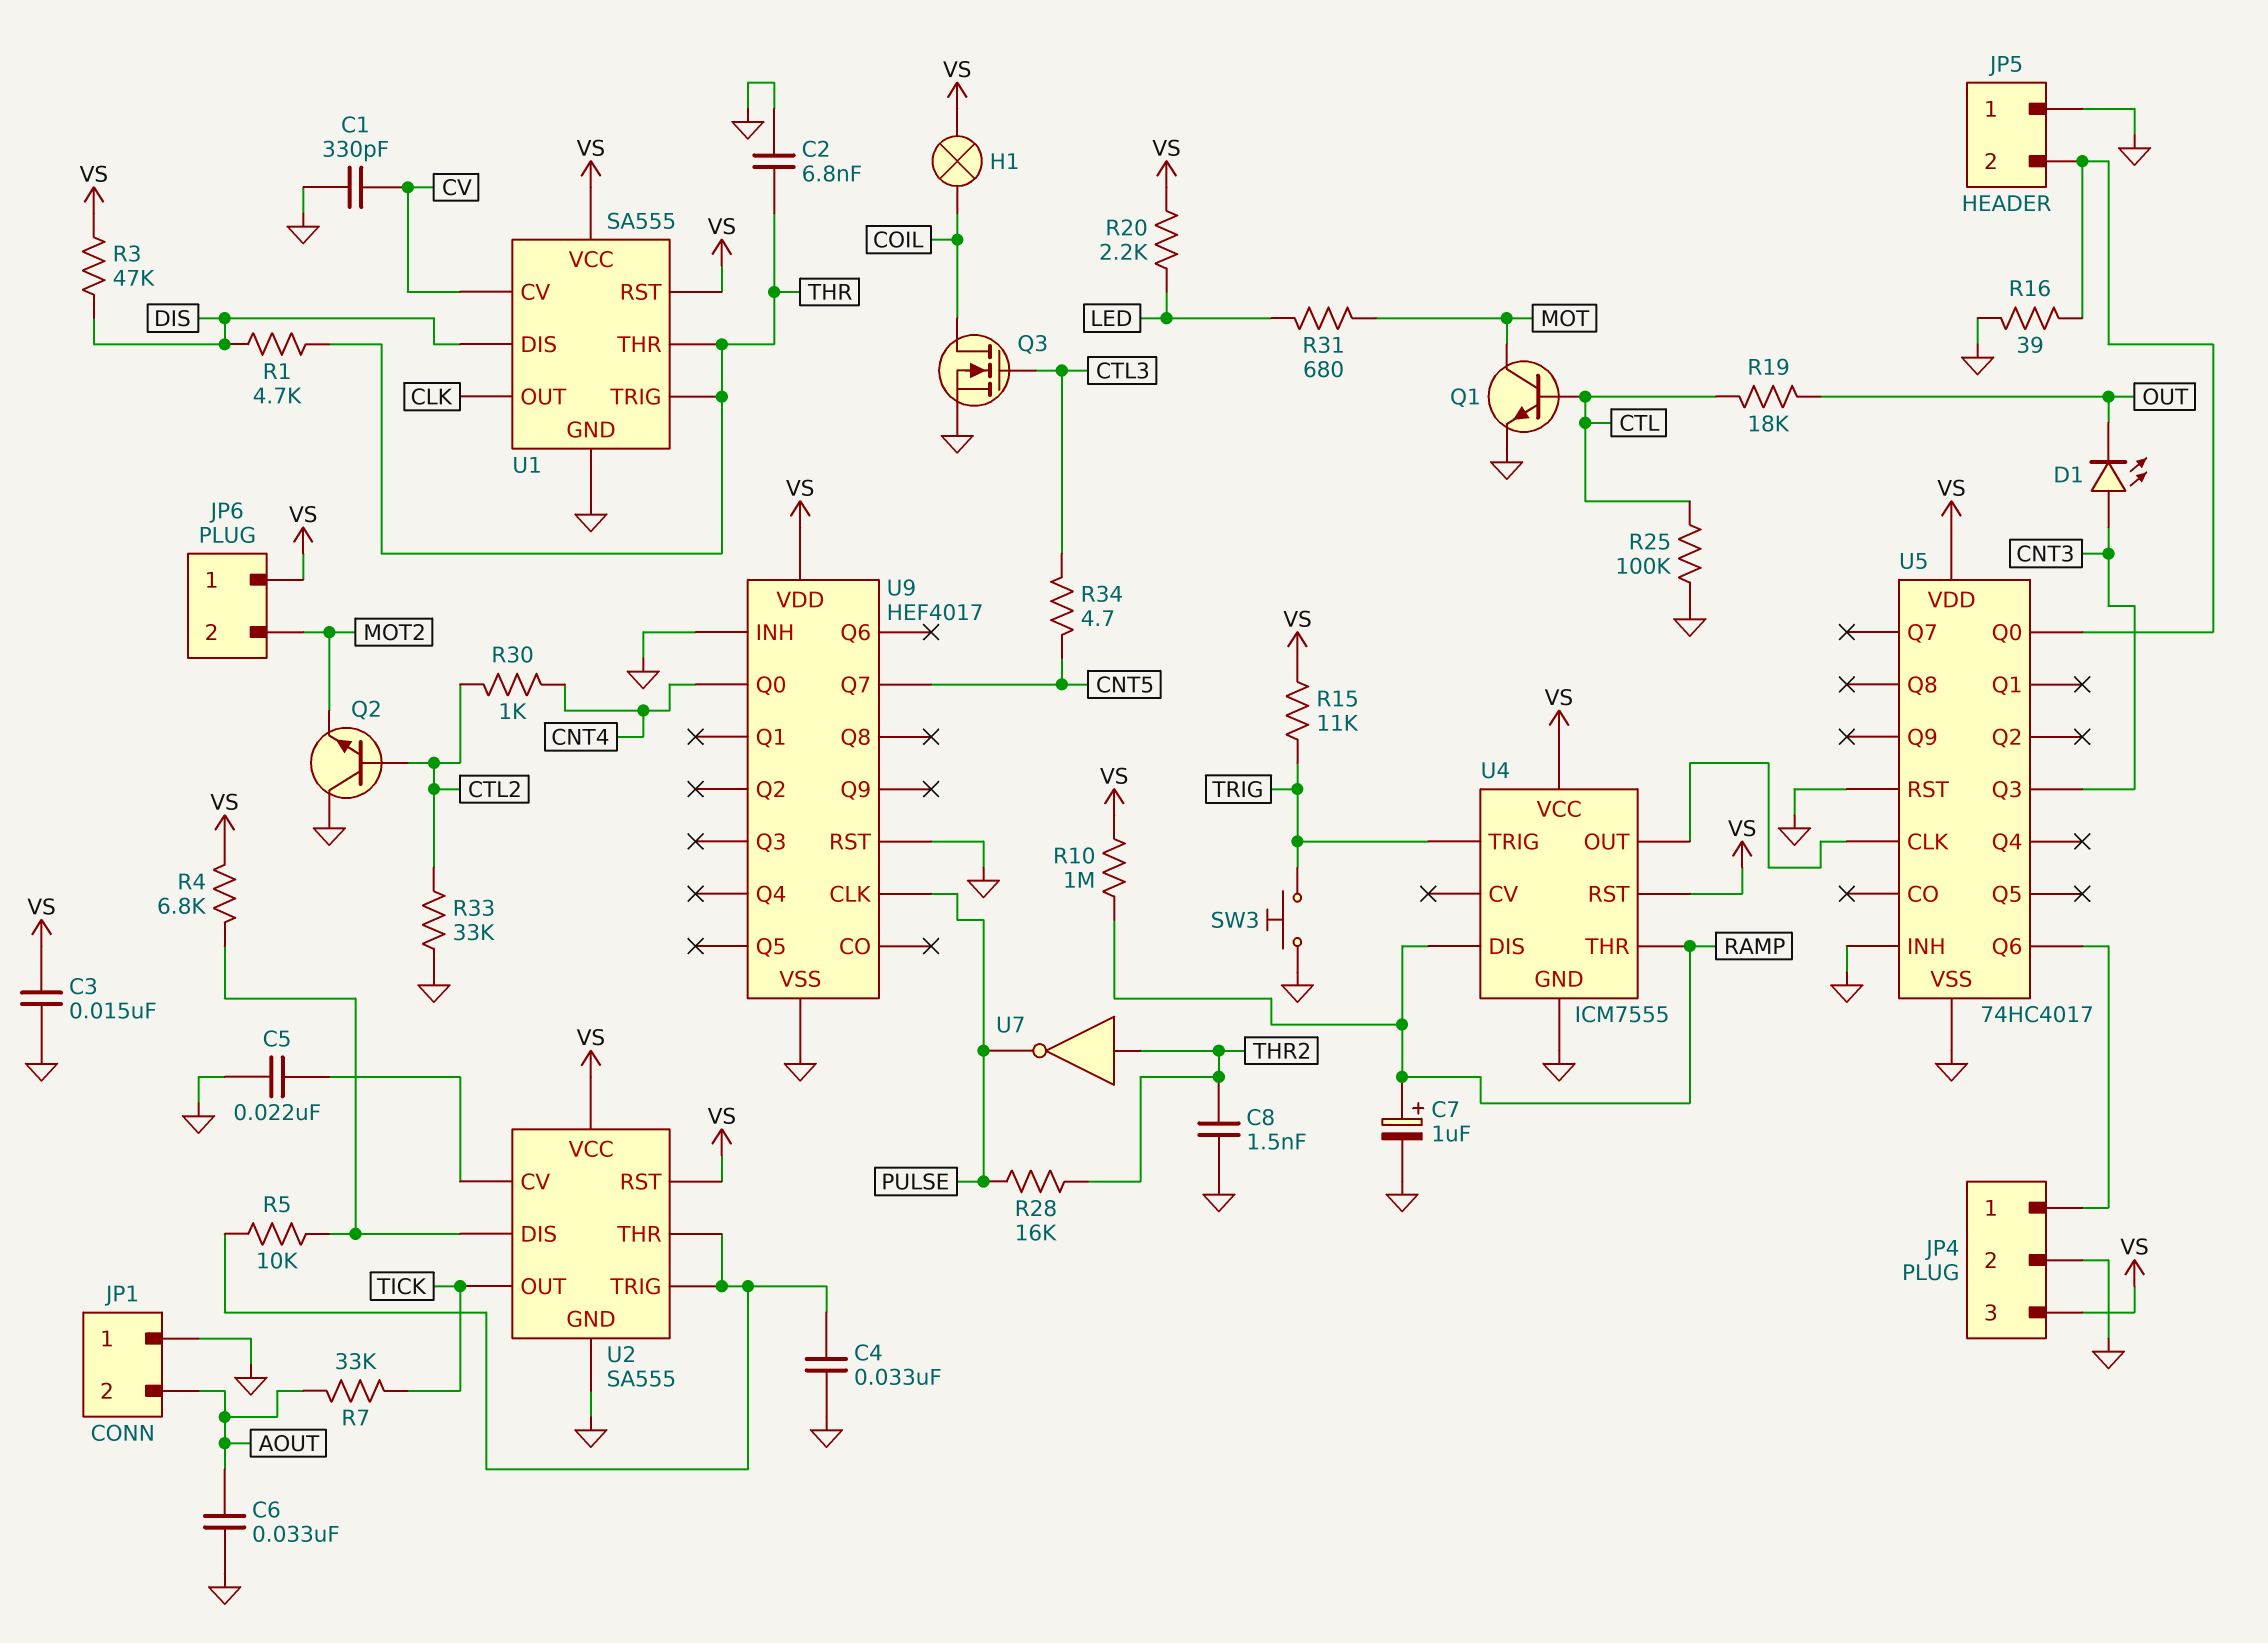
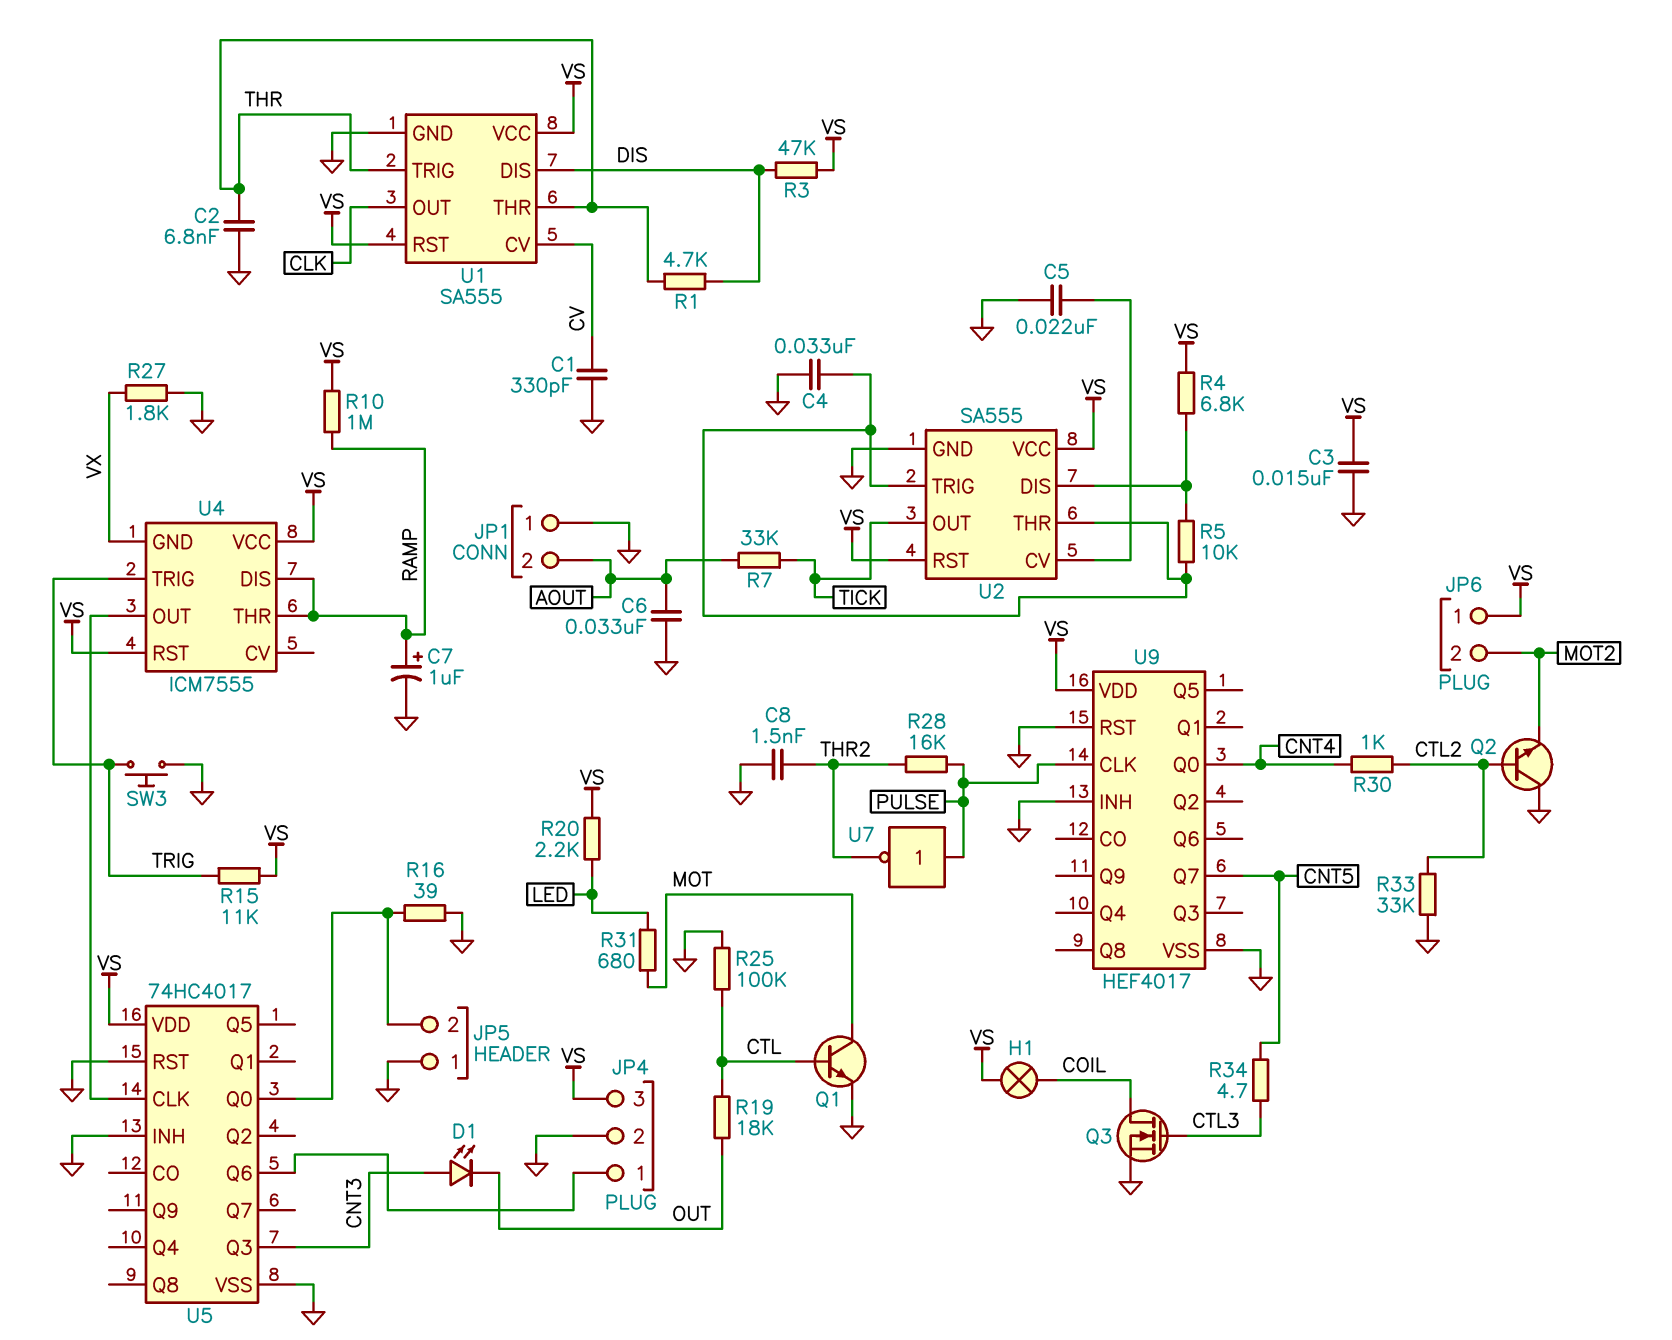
R27: none -> 1.8k (GND, VX)
U4 pin GND: GND -> VX
U7: NOT (in THR2, out PULSE) -> NOT (in PULSE, out THR2)

